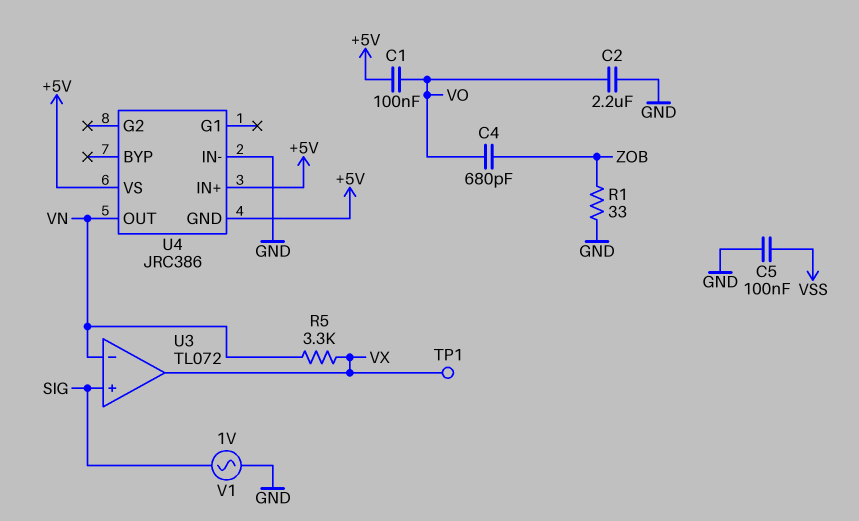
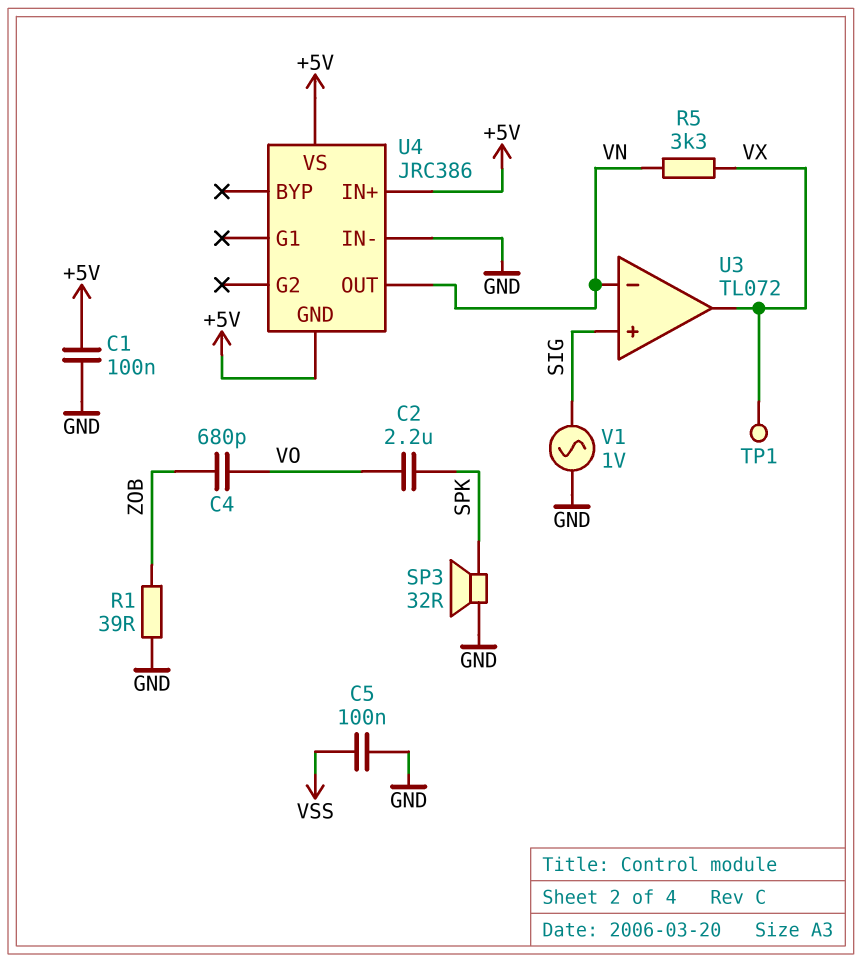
C1: 100nF (+5V, VO) -> 100nF (+5V, GND)
C2: 2.2uF (GND, VO) -> 2.2uF (SPK, VO)
R1: 33 (GND, ZOB) -> 39 (GND, ZOB)
SP3: none -> speaker 32R (GND, SPK)

